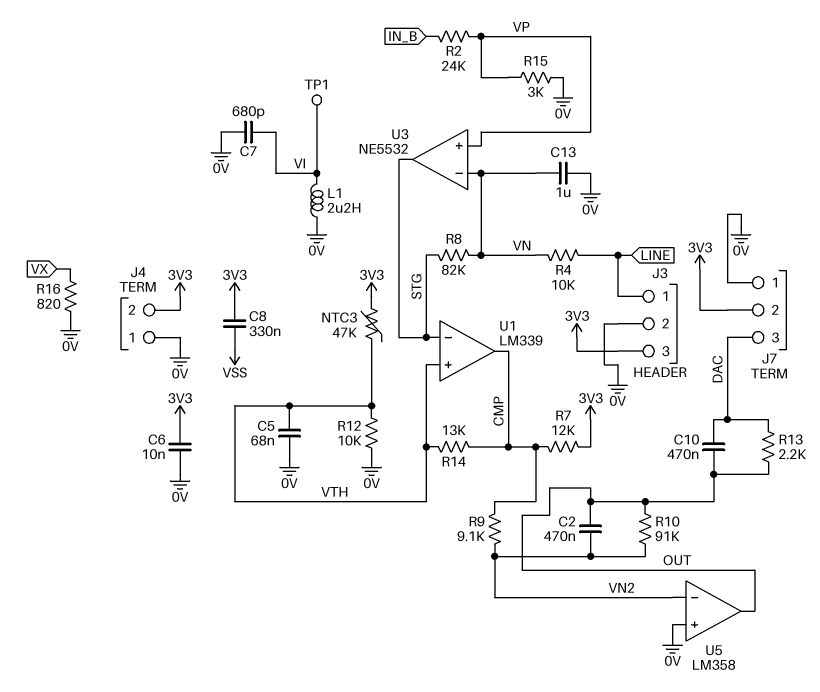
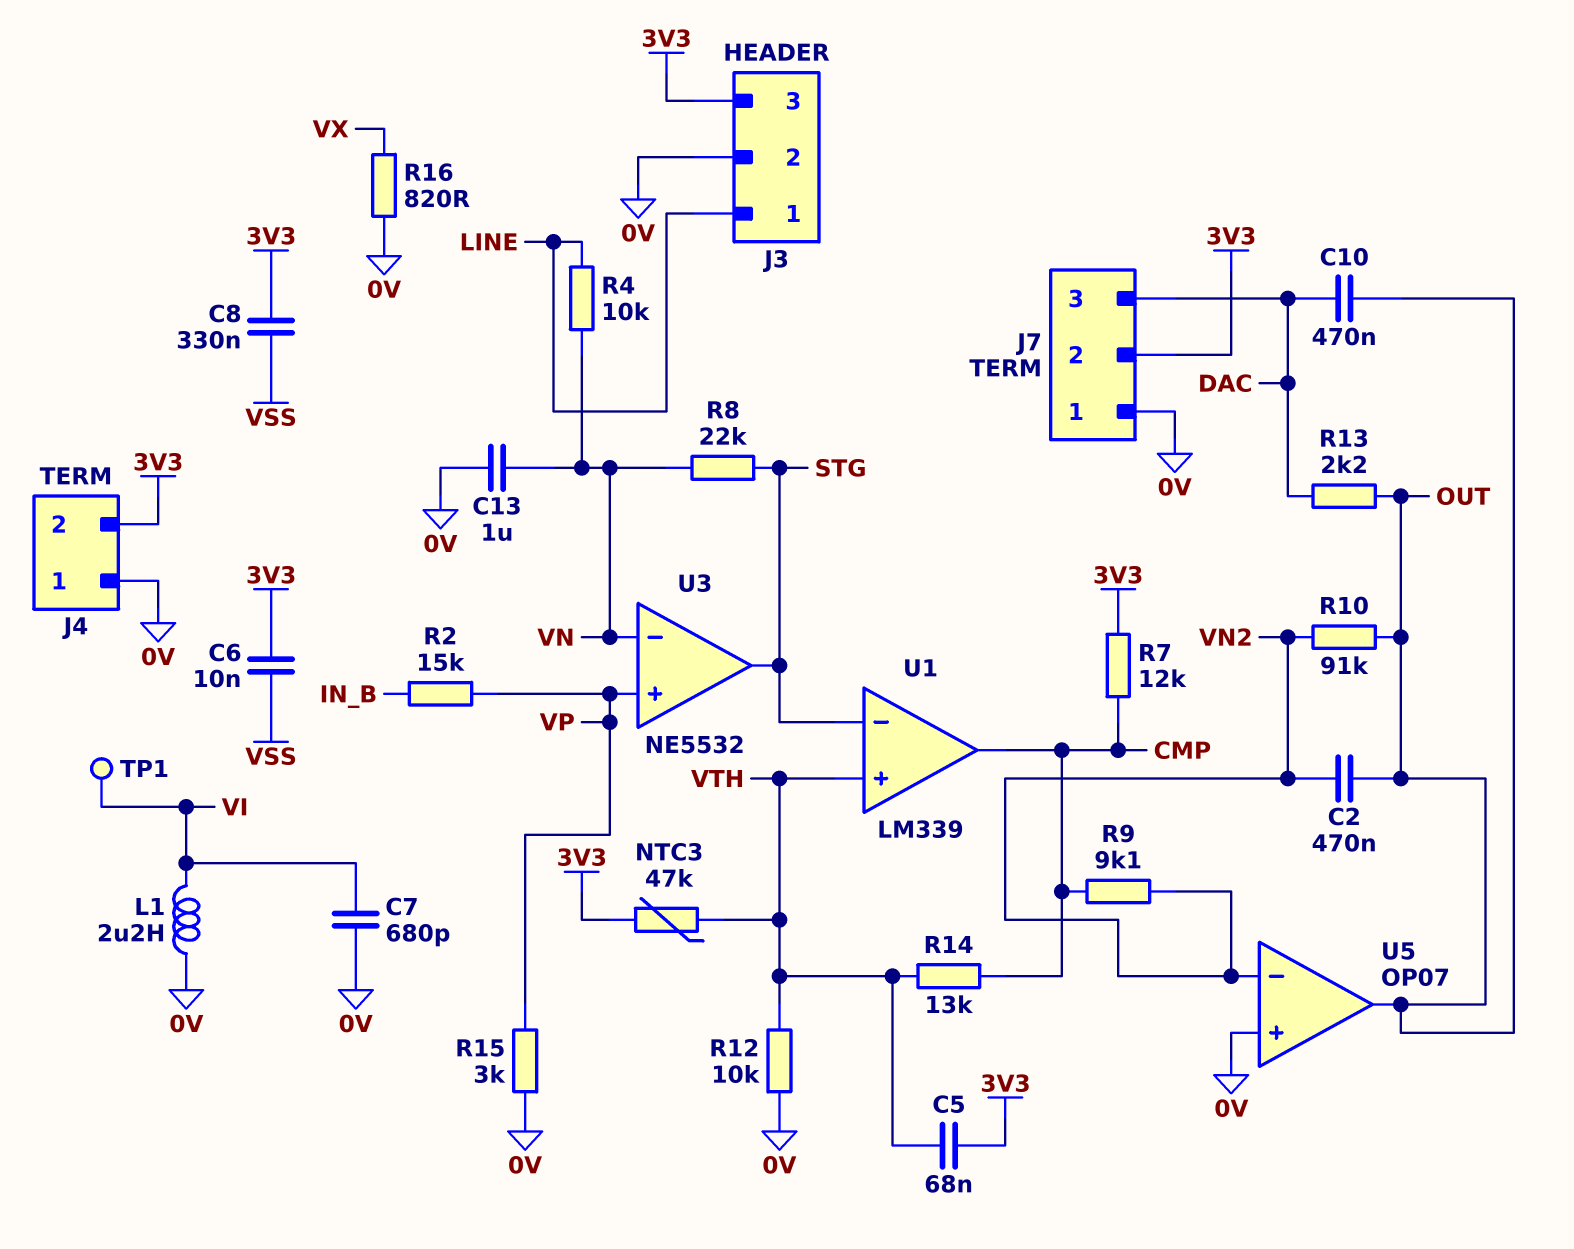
C5: 68nF (0V, VTH) -> 68nF (3V3, VTH)
C6: 10nF (0V, 3V3) -> 10nF (3V3, VSS)
R2: 24k (IN_B, VP) -> 15k (IN_B, VP)
R8: 82k (STG, VN) -> 22k (STG, VN)
U5: LM358 -> OP07

